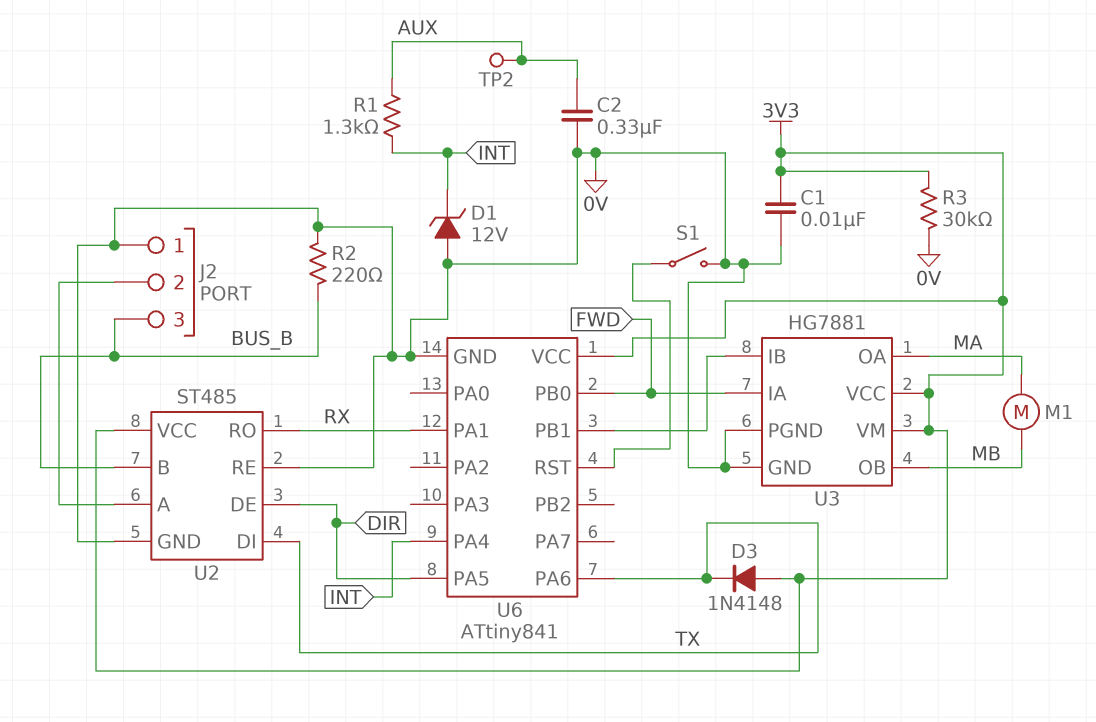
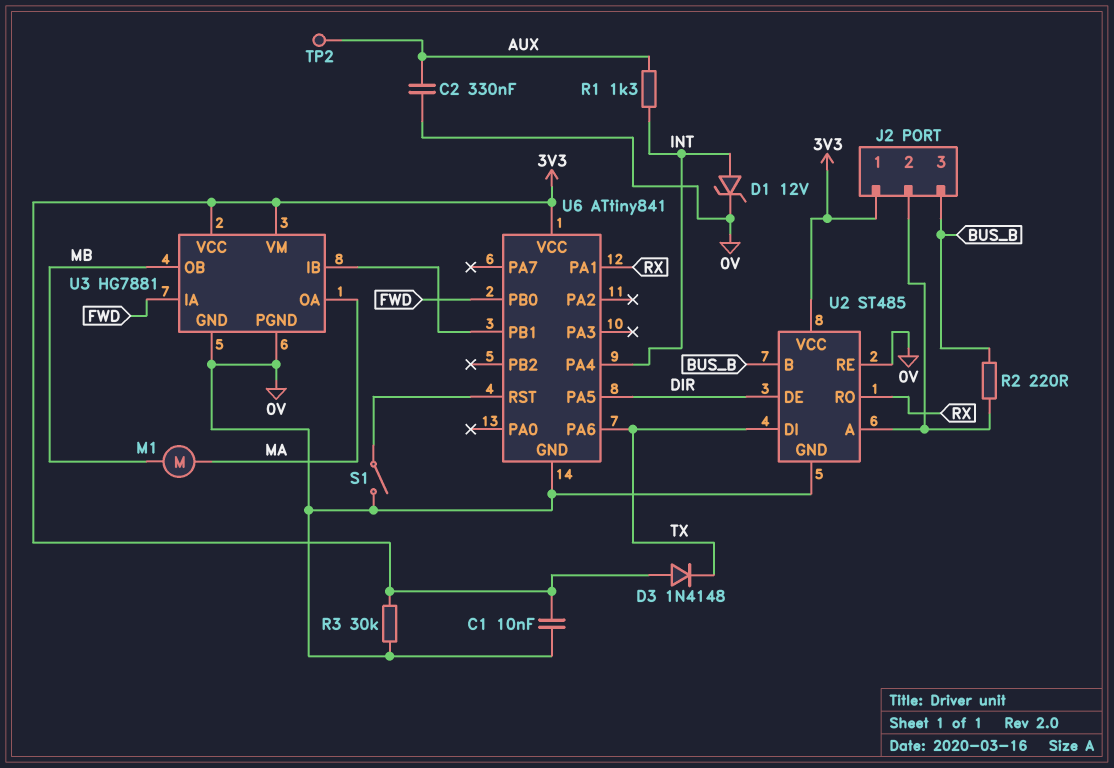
D1: zener 12V (A 0V, K INT) -> zener 12V (A INT, K 0V)
J2 pin 1: 0V -> 3V3
R2: 220 (0V, BUS_B) -> 220 (BUS_B, J2/2)

